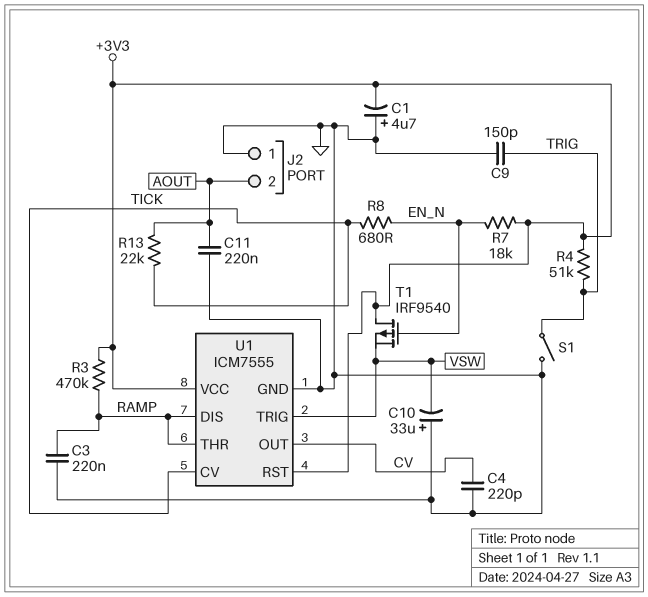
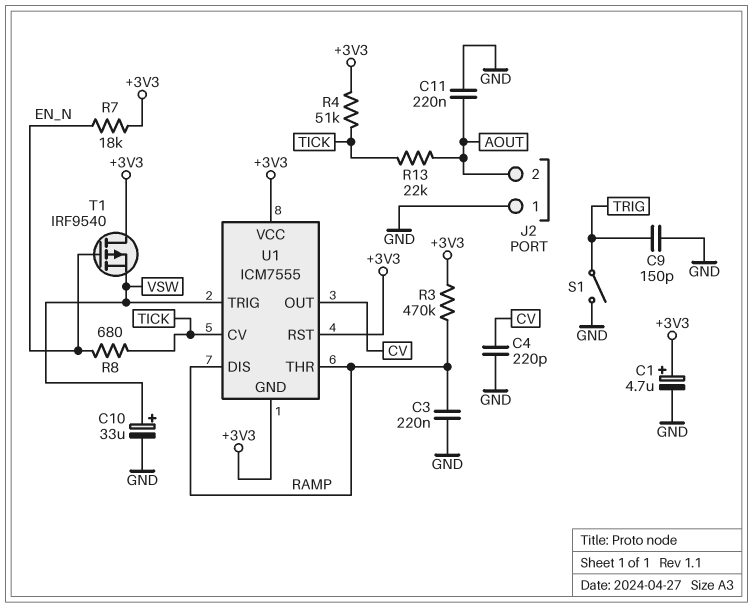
C1: 4.7uF (plus GND, minus +3V3) -> 4.7uF (plus +3V3, minus GND)
C10: 33uF (plus GND, minus VSW) -> 33uF (plus VSW, minus GND)
R4: 51k (+3V3, TRIG) -> 51k (+3V3, TICK)
U1 pin GND: GND -> +3V3

